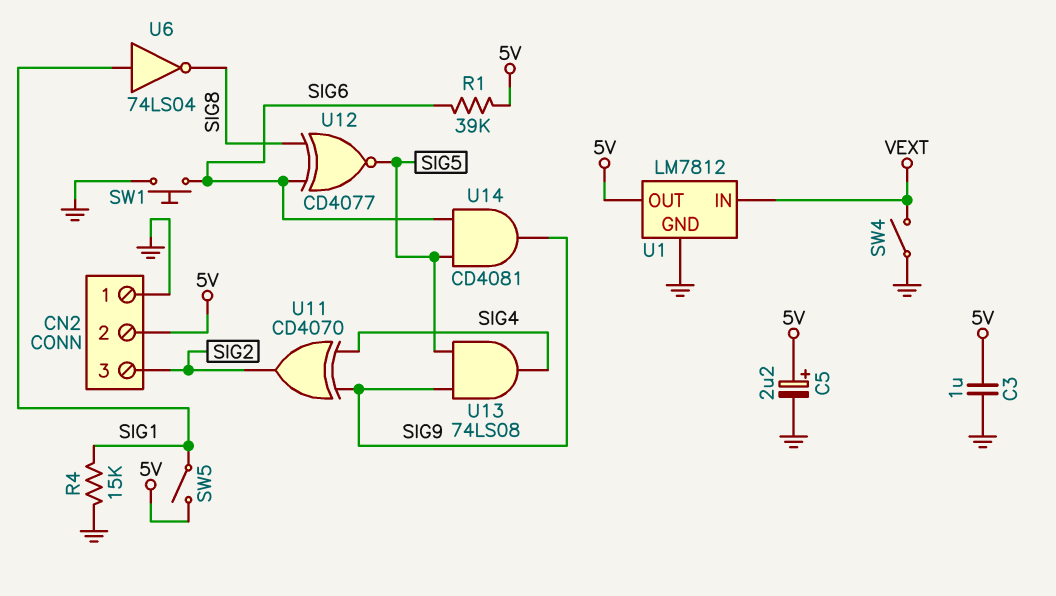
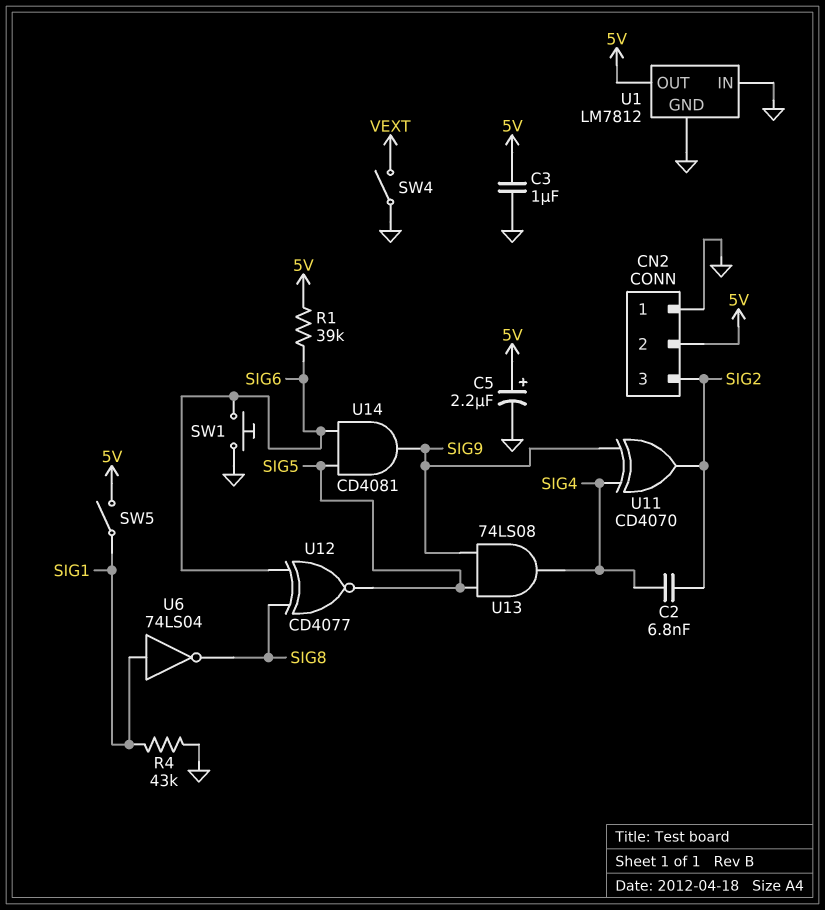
C2: none -> 6.8nF (SIG2, SIG4)
R4: 15k (GND, SIG1) -> 43k (GND, SIG1)
U1 pin IN: VEXT -> GND

